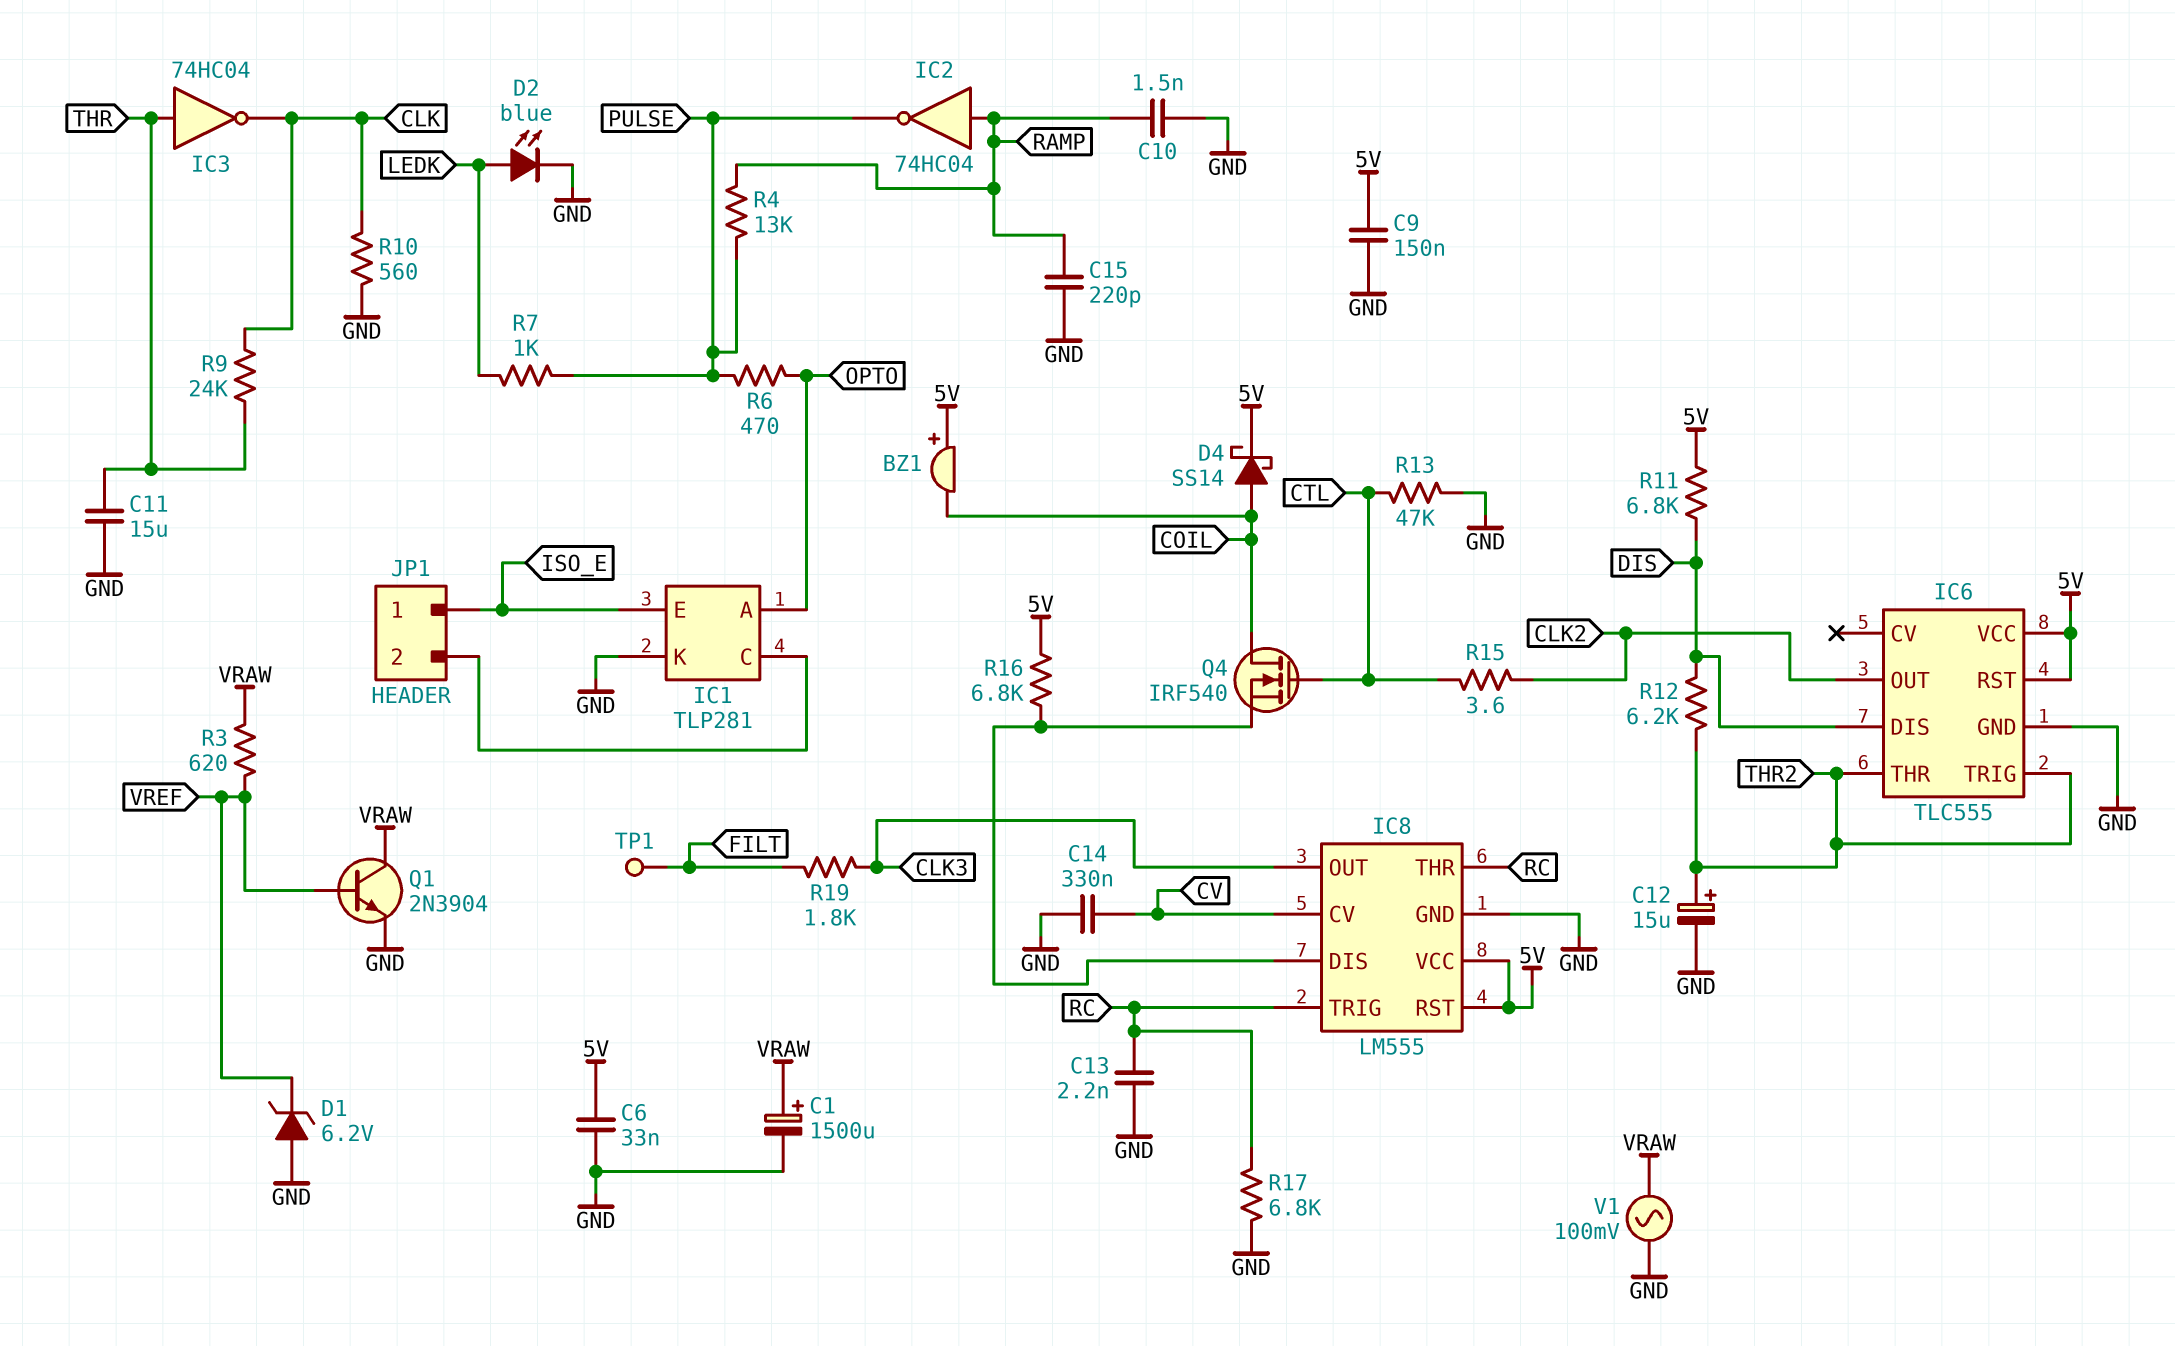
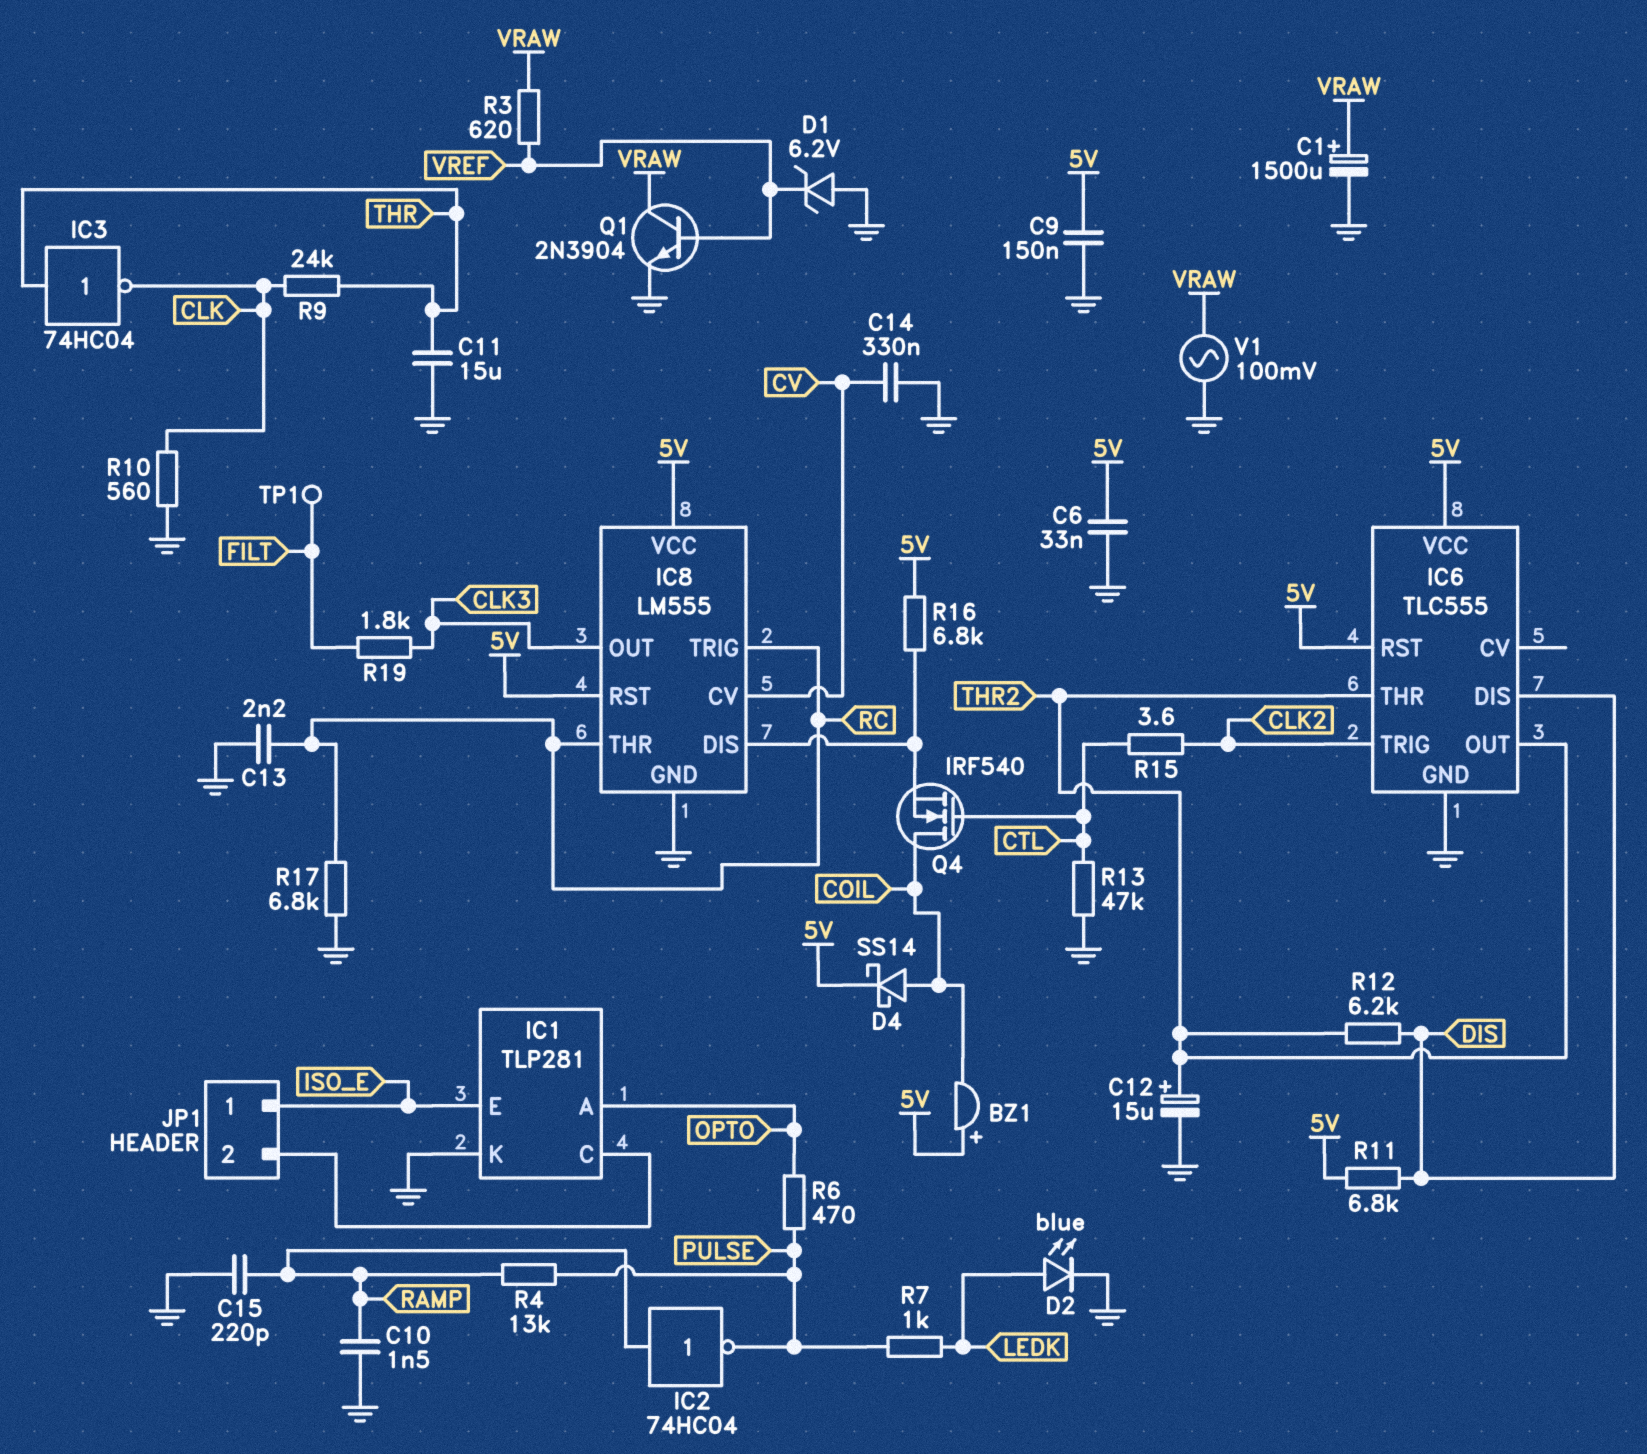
IC6 pin OUT: CLK2 -> THR2
IC6 pin TRIG: THR2 -> CLK2

